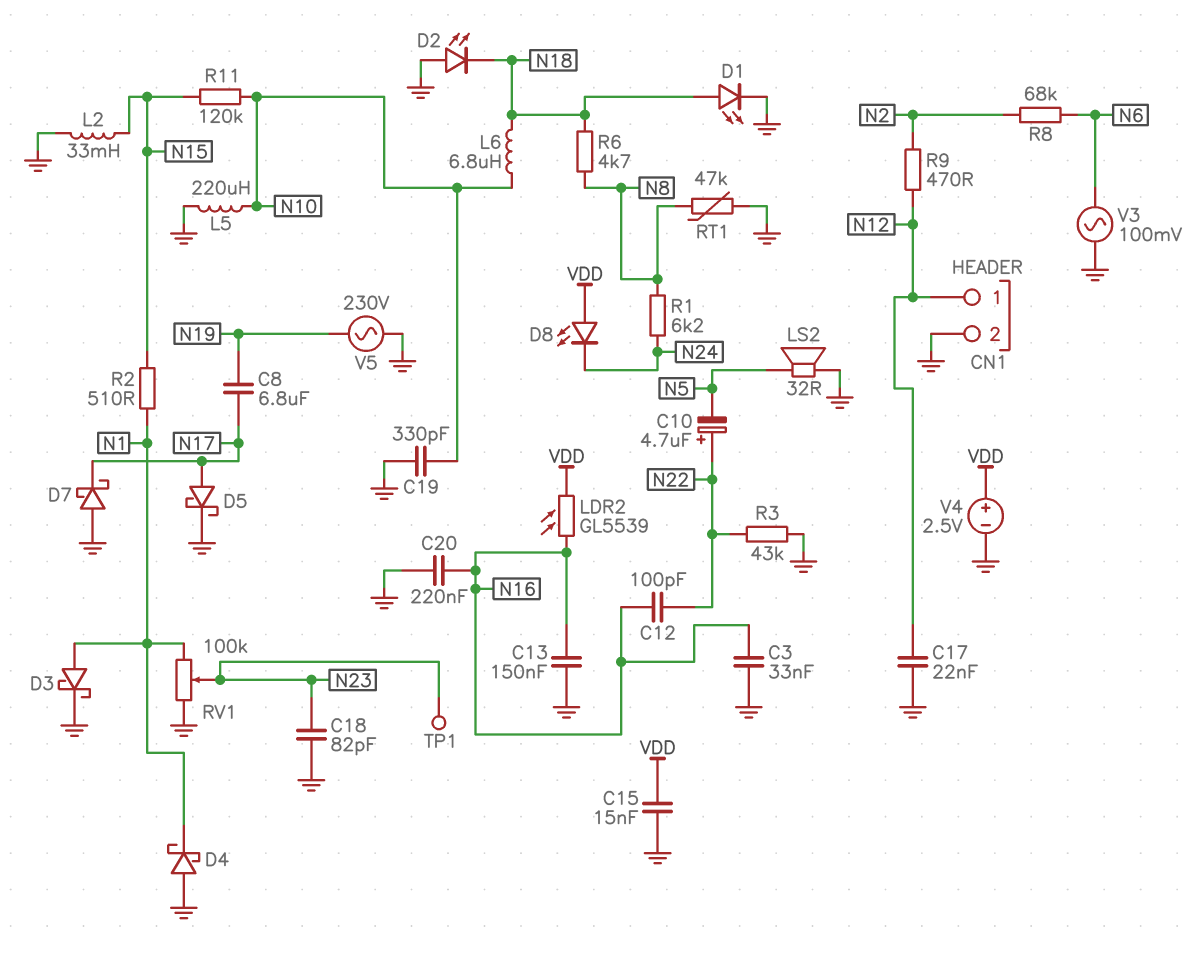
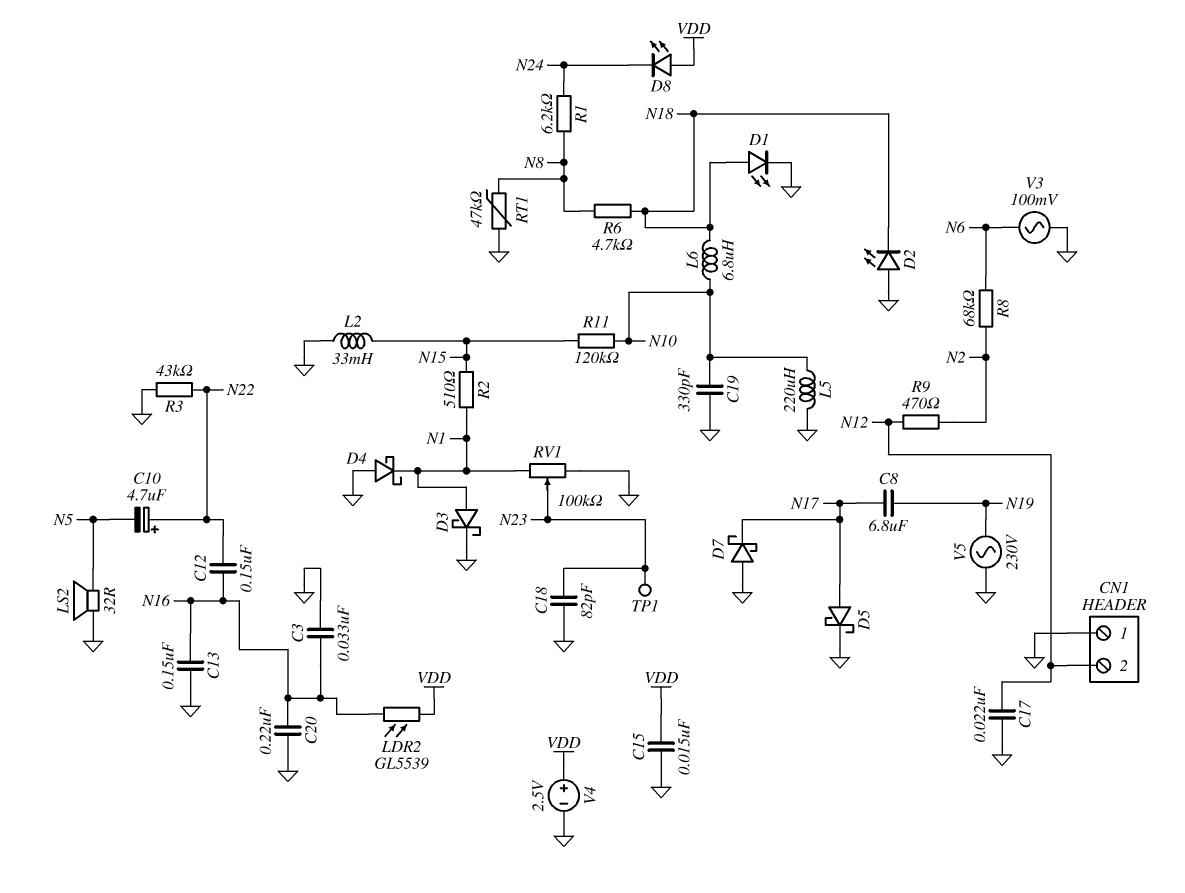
C12: 100pF (N16, N22) -> 150nF (N16, N22)
CN1 pin 1: N12 -> GND
CN1 pin 2: GND -> N12

